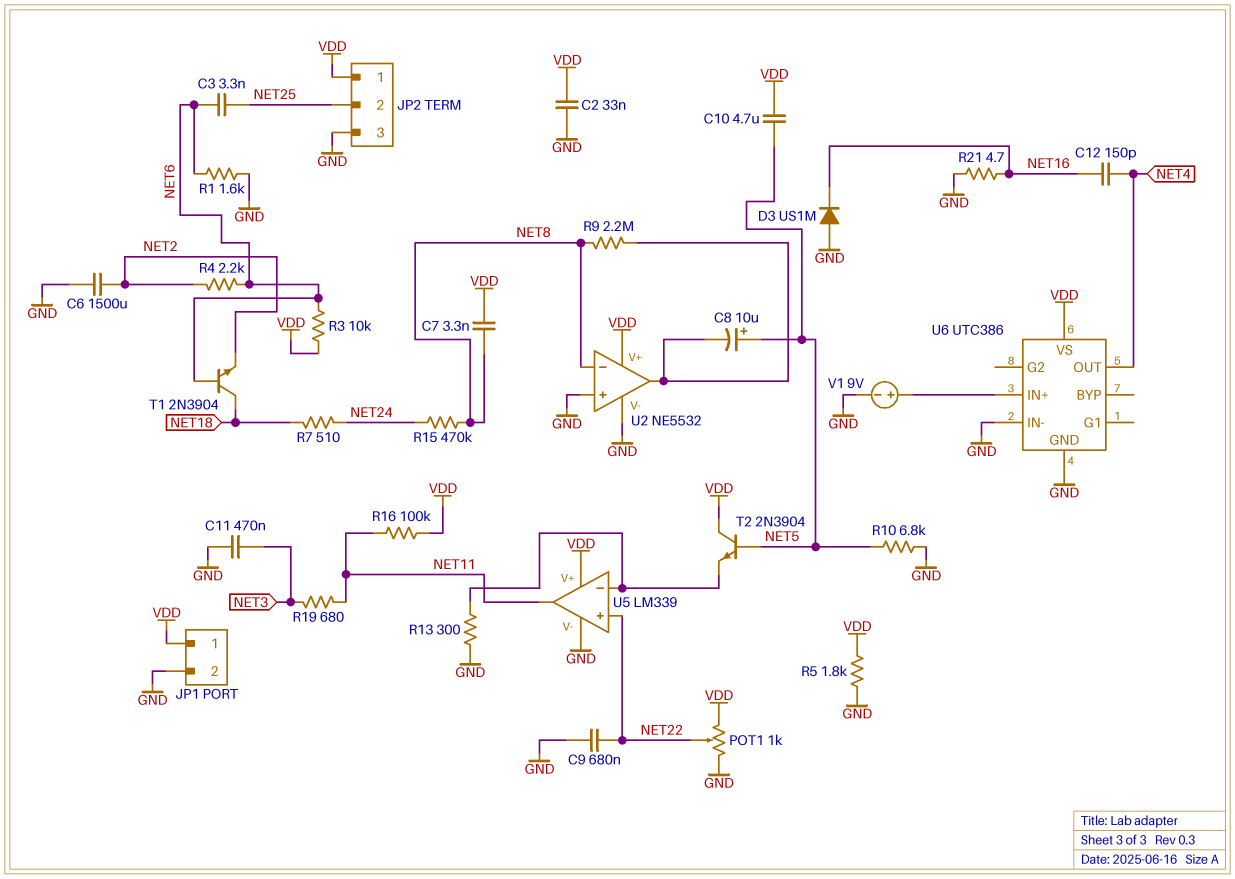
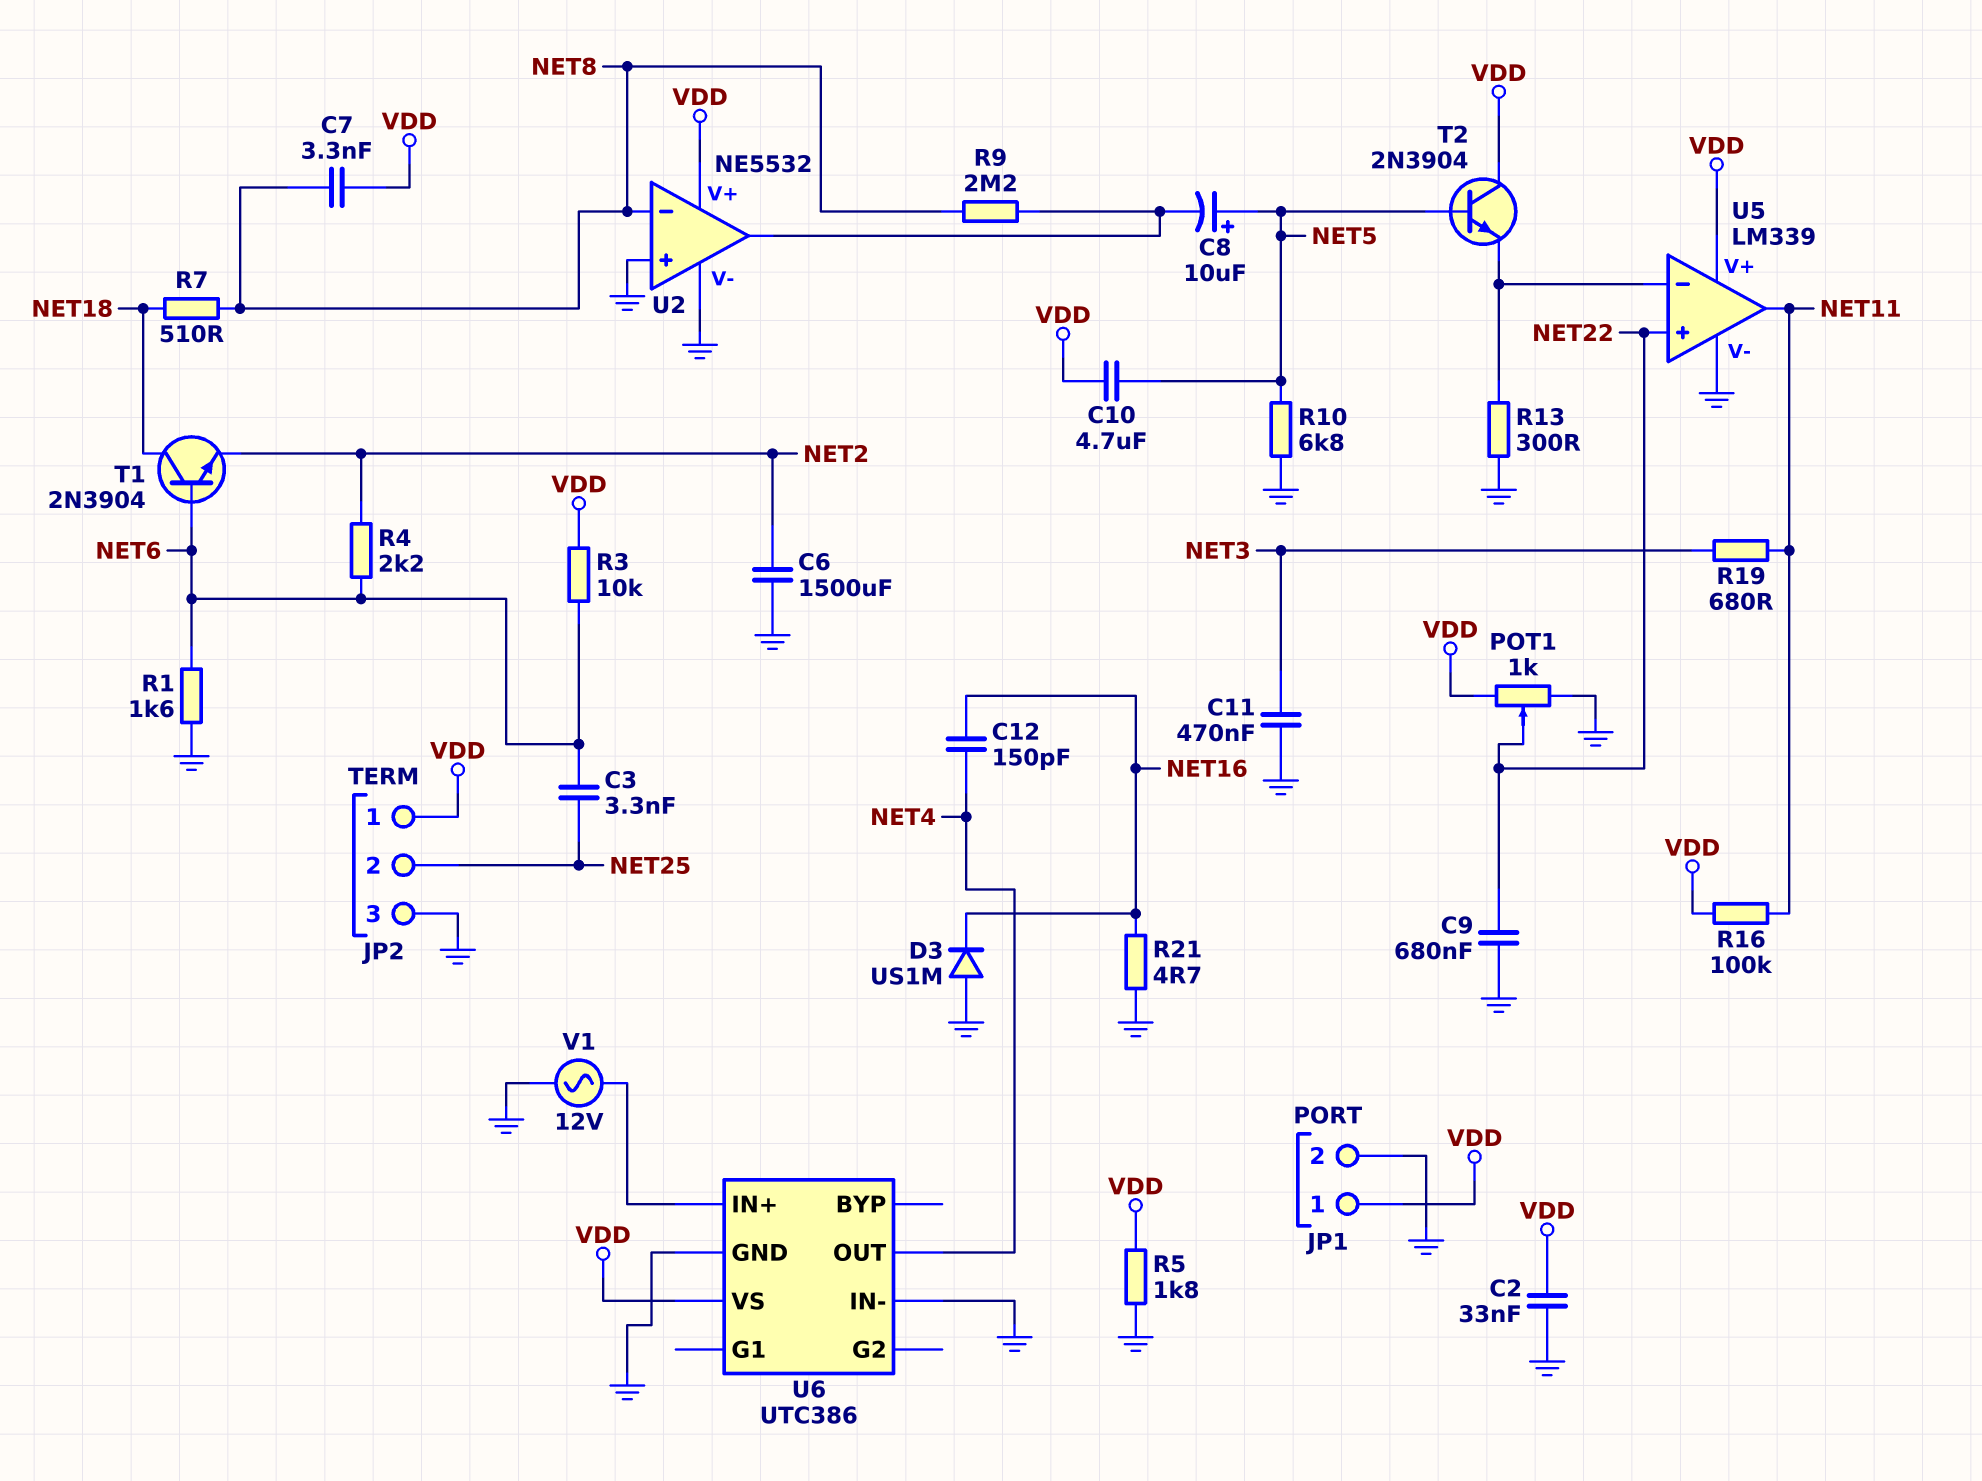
R7: 510 (NET18, NET24) -> 510 (NET8, NET18)
R15: 470k (NET8, NET24) -> none
V1: 9V (plus U6/IN+, minus GND) -> AC 12V (GND, U6/IN+)

